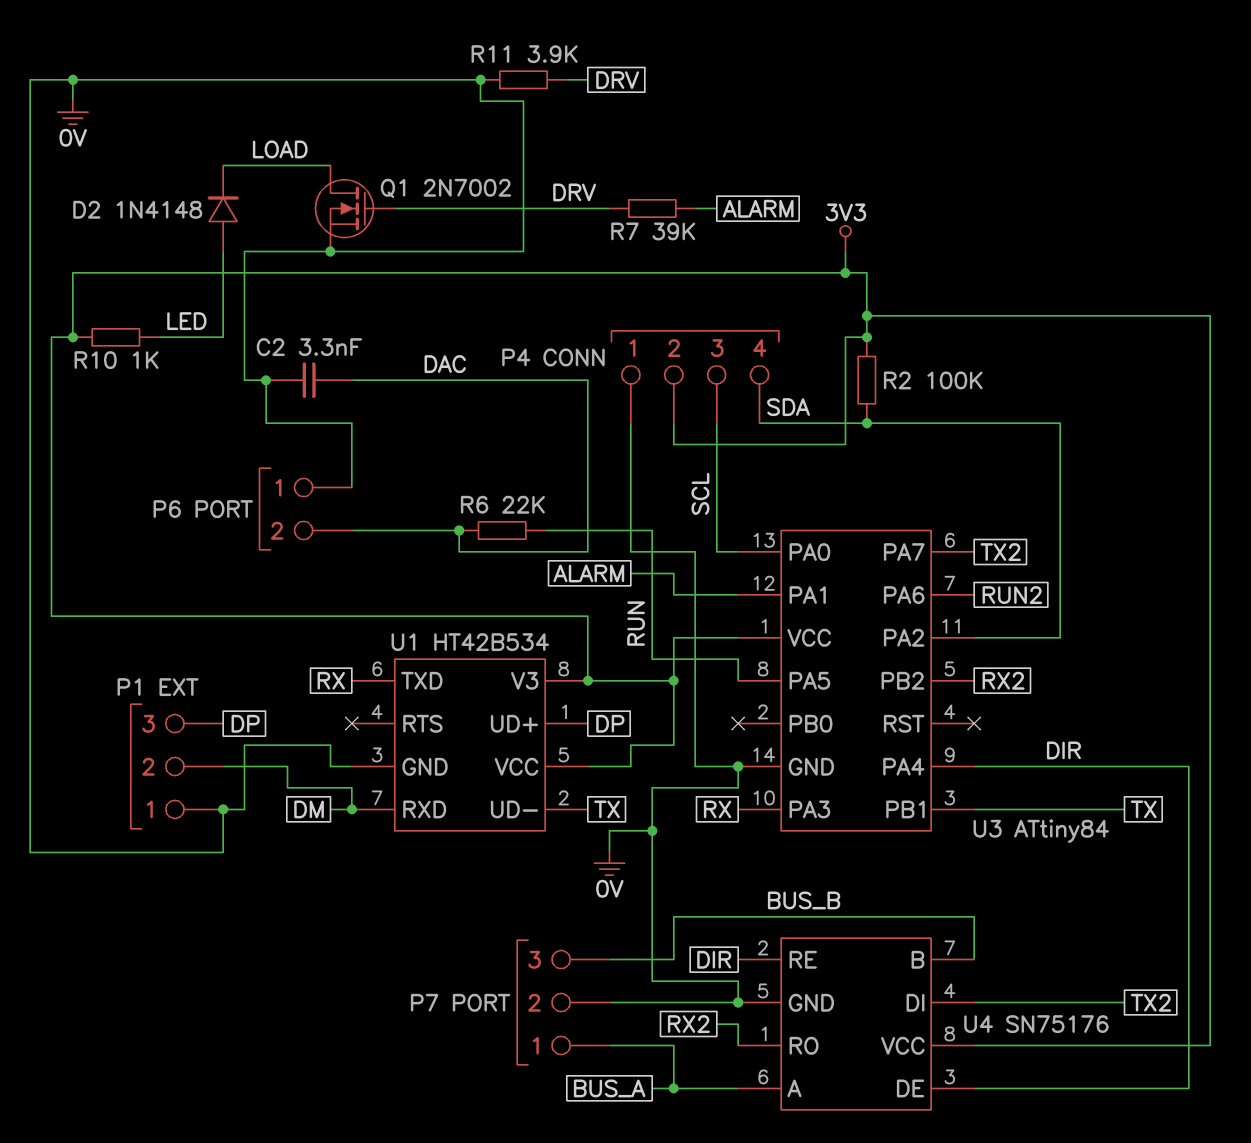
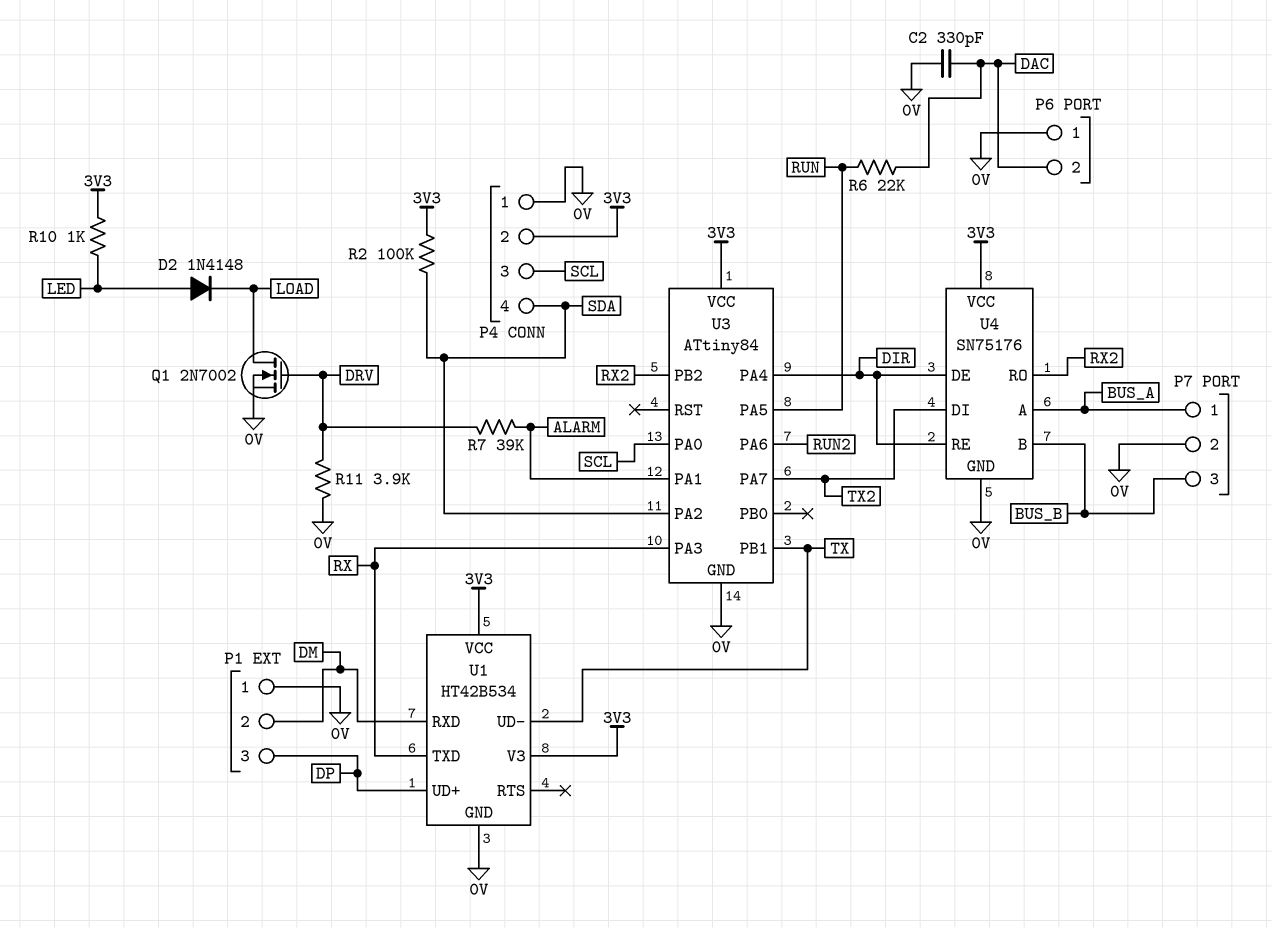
C2: 3.3nF (0V, DAC) -> 330pF (0V, DAC)

